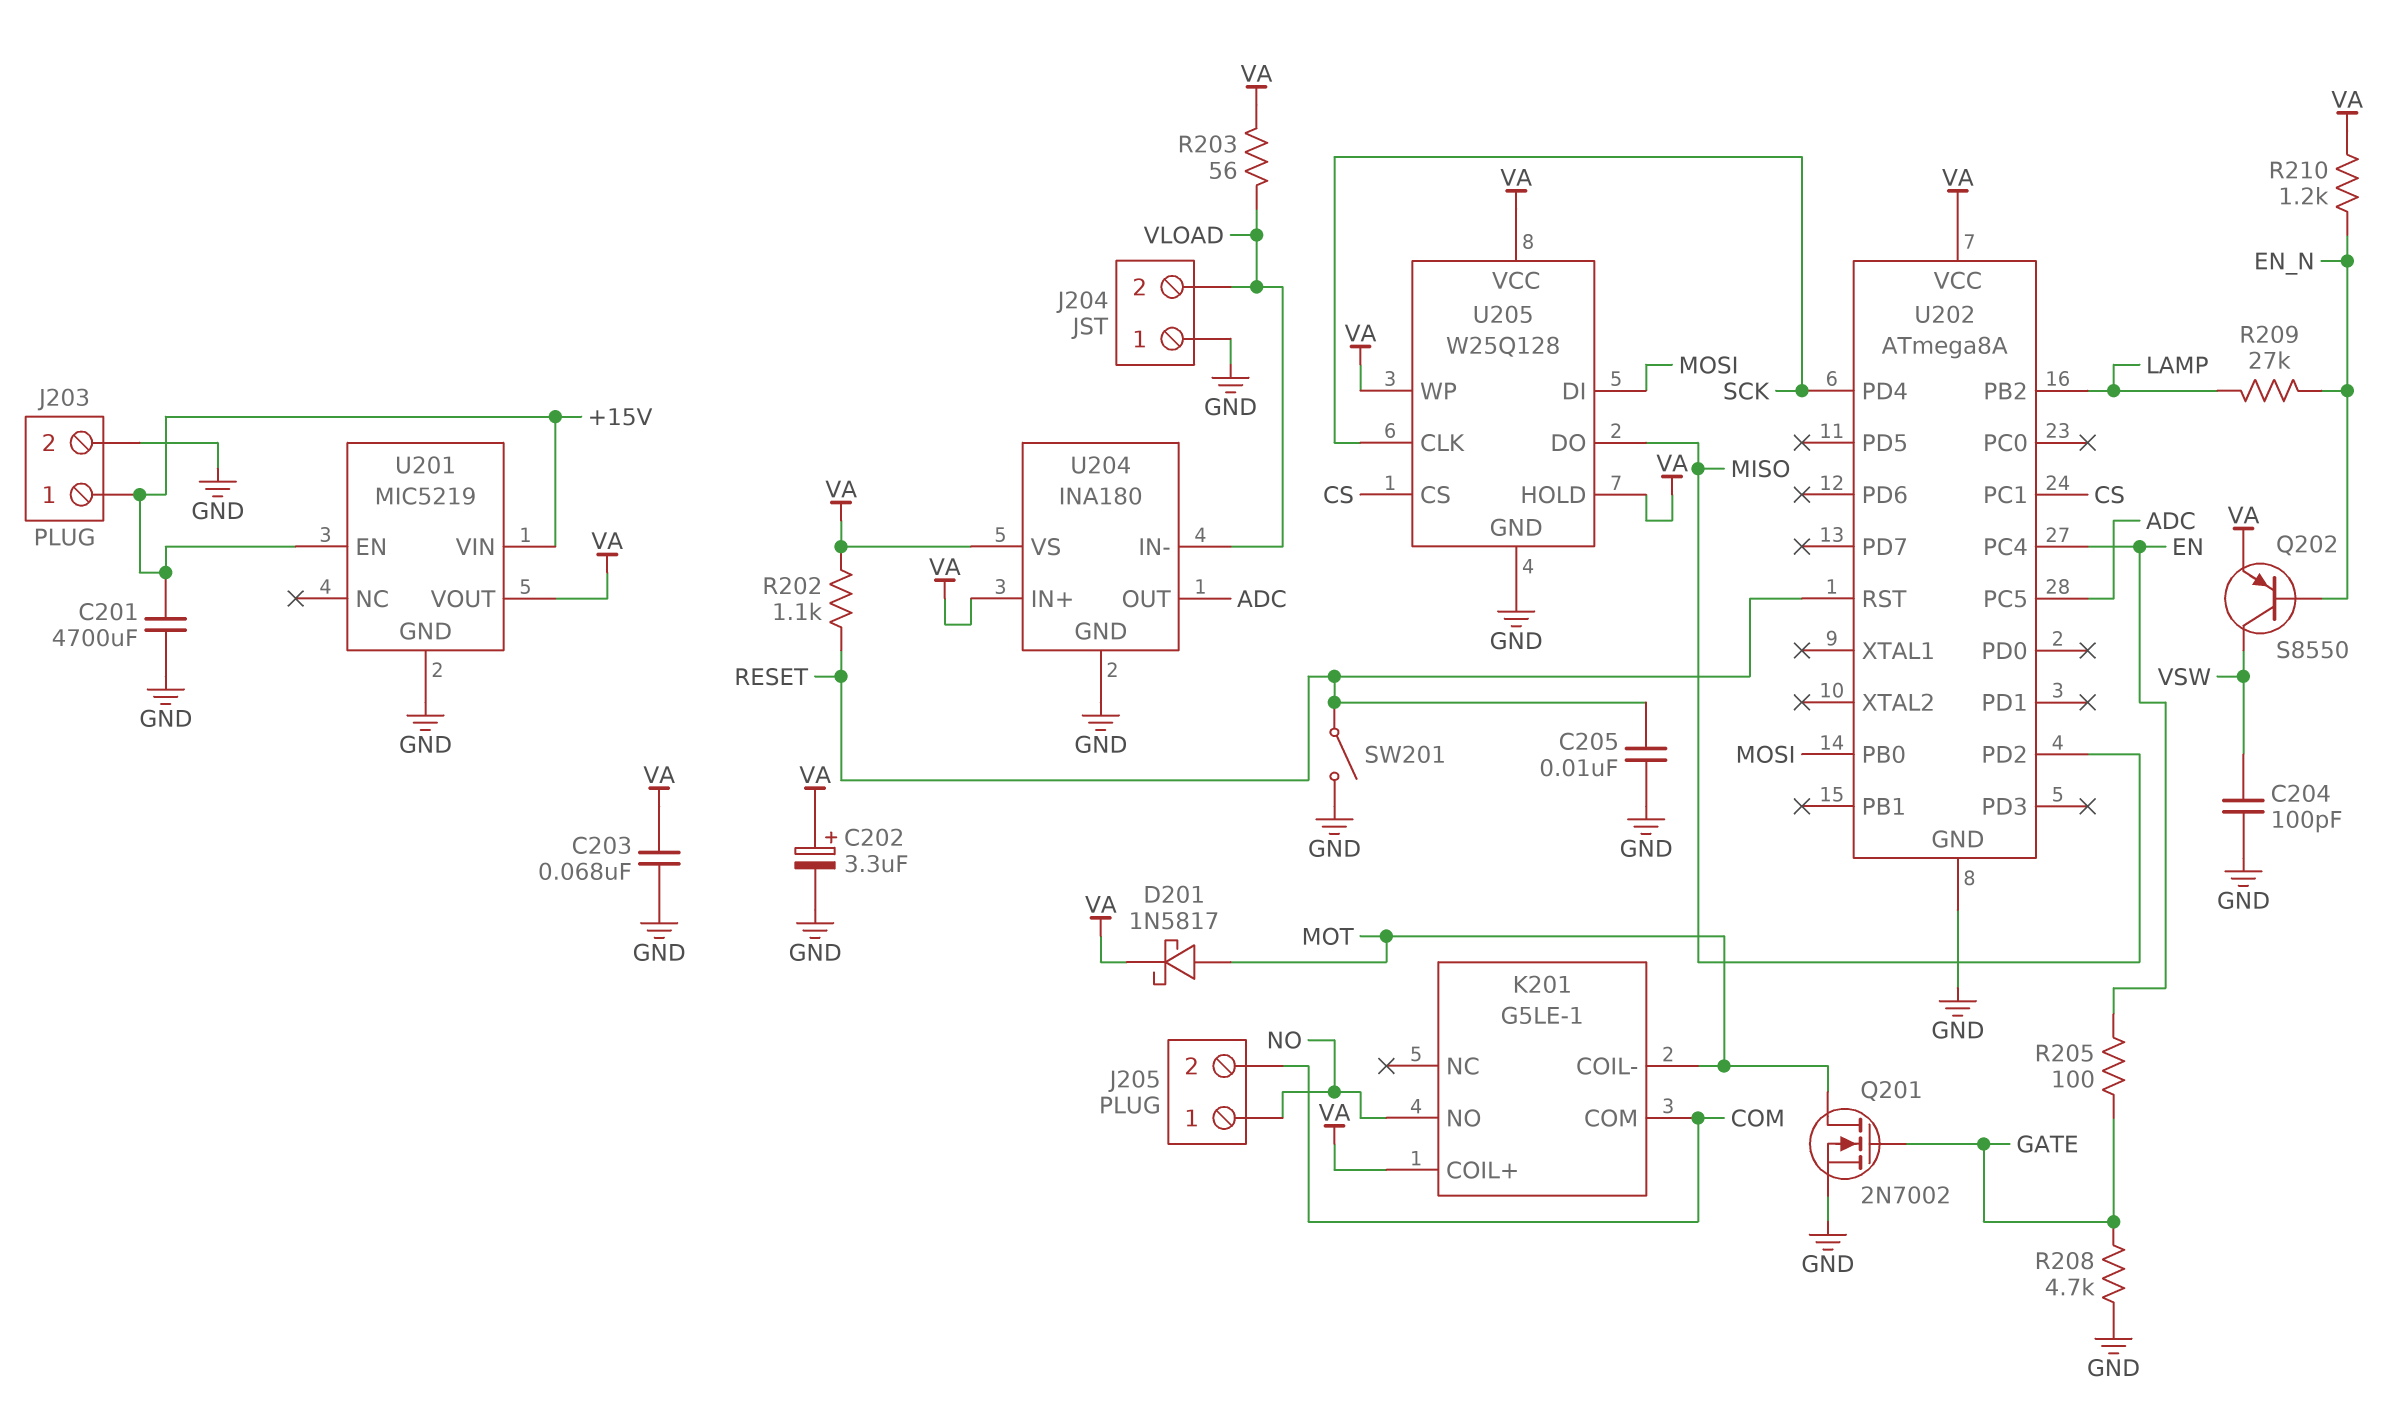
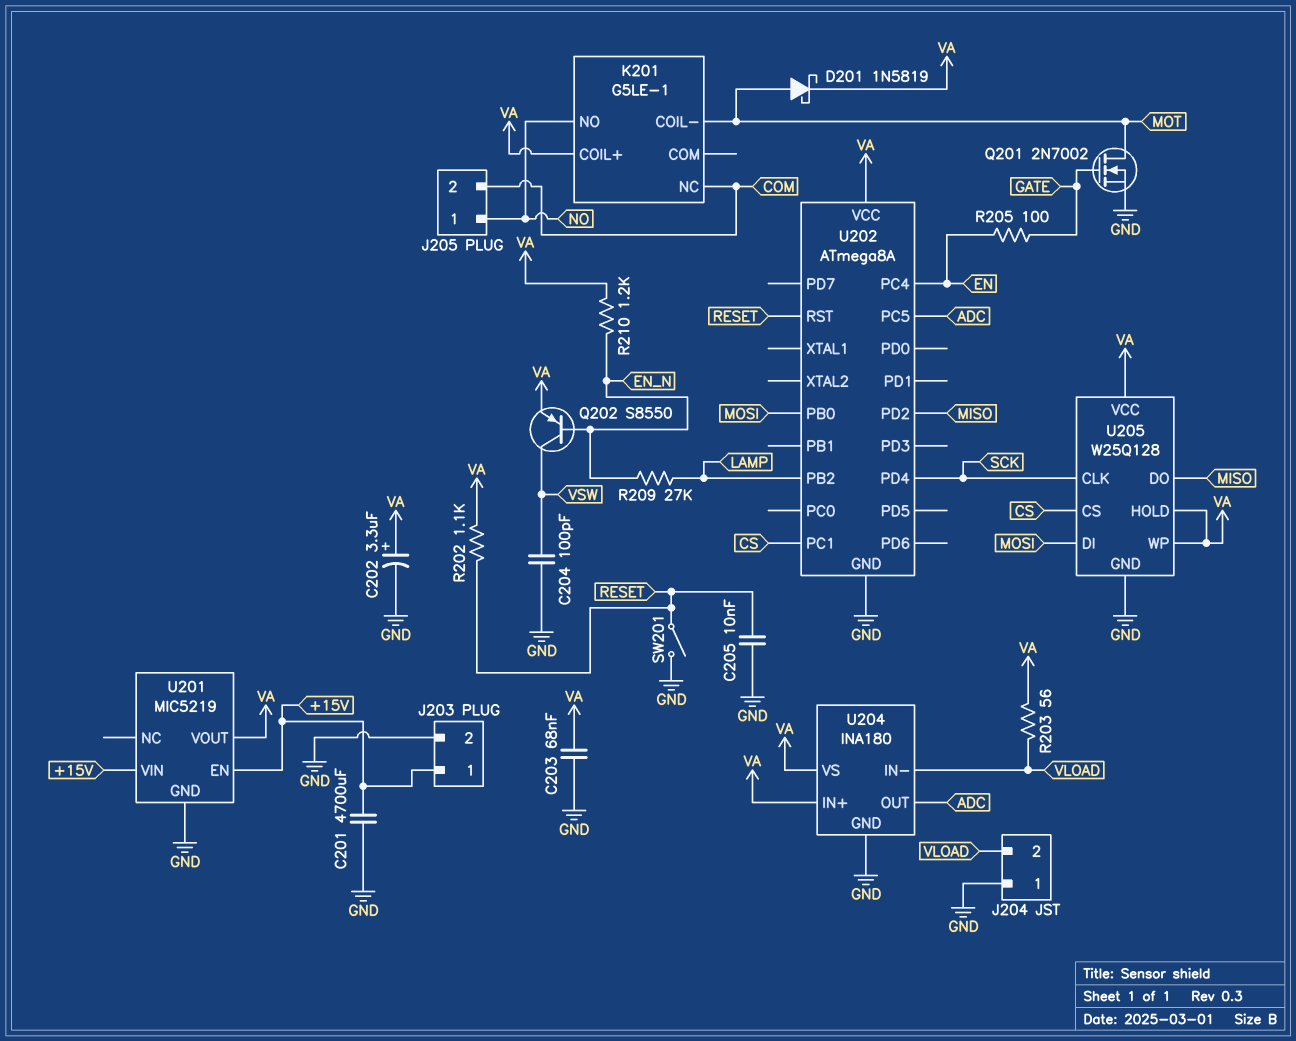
D201: schottky 1N5817 (A MOT, K VA) -> schottky 1N5819 (A MOT, K VA)
K201 pin COM: COM -> none
K201 pin NC: none -> COM
R208: 4.7k (GATE, GND) -> none

